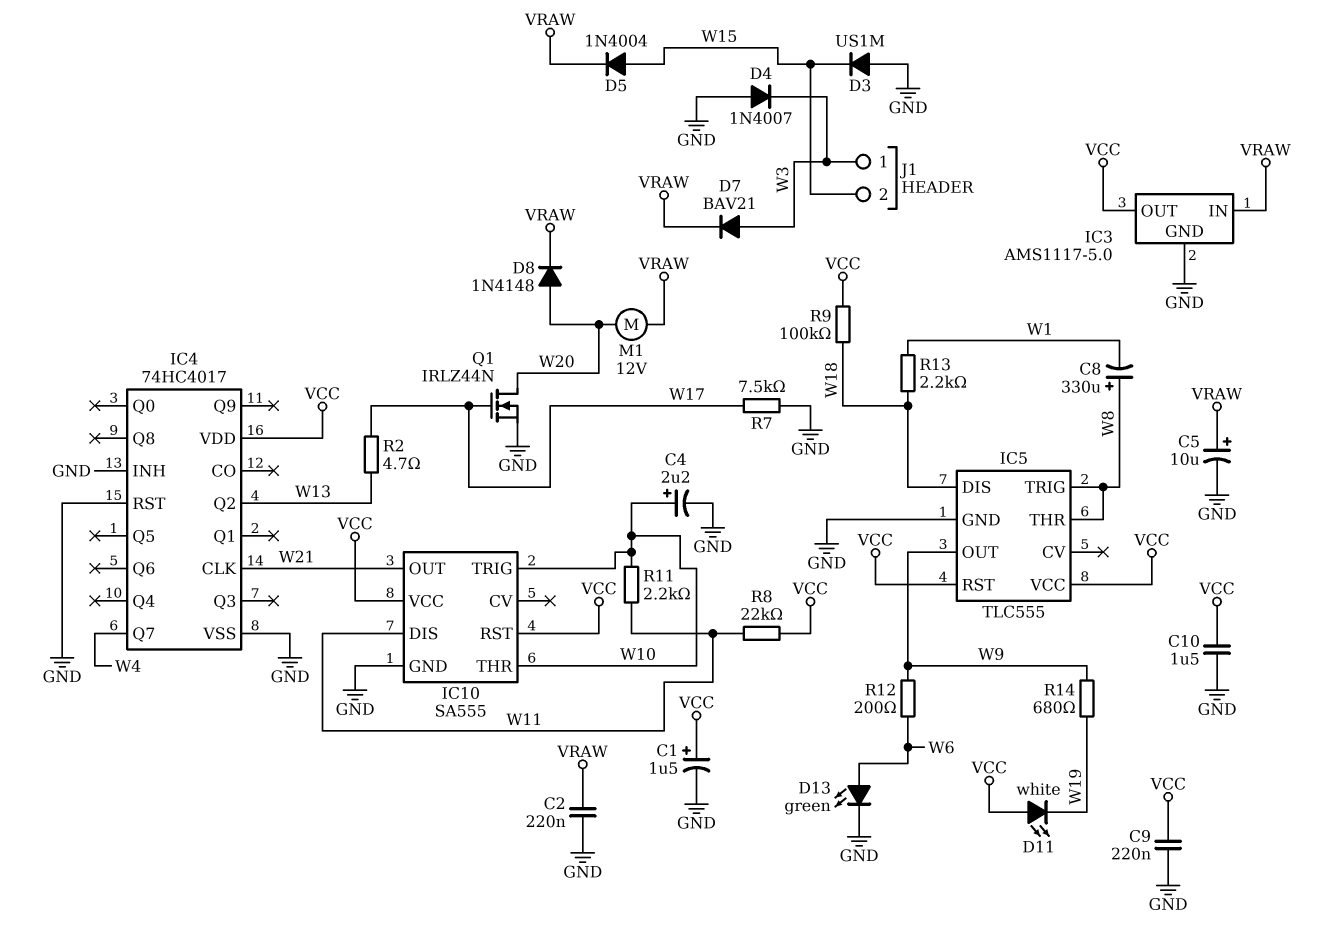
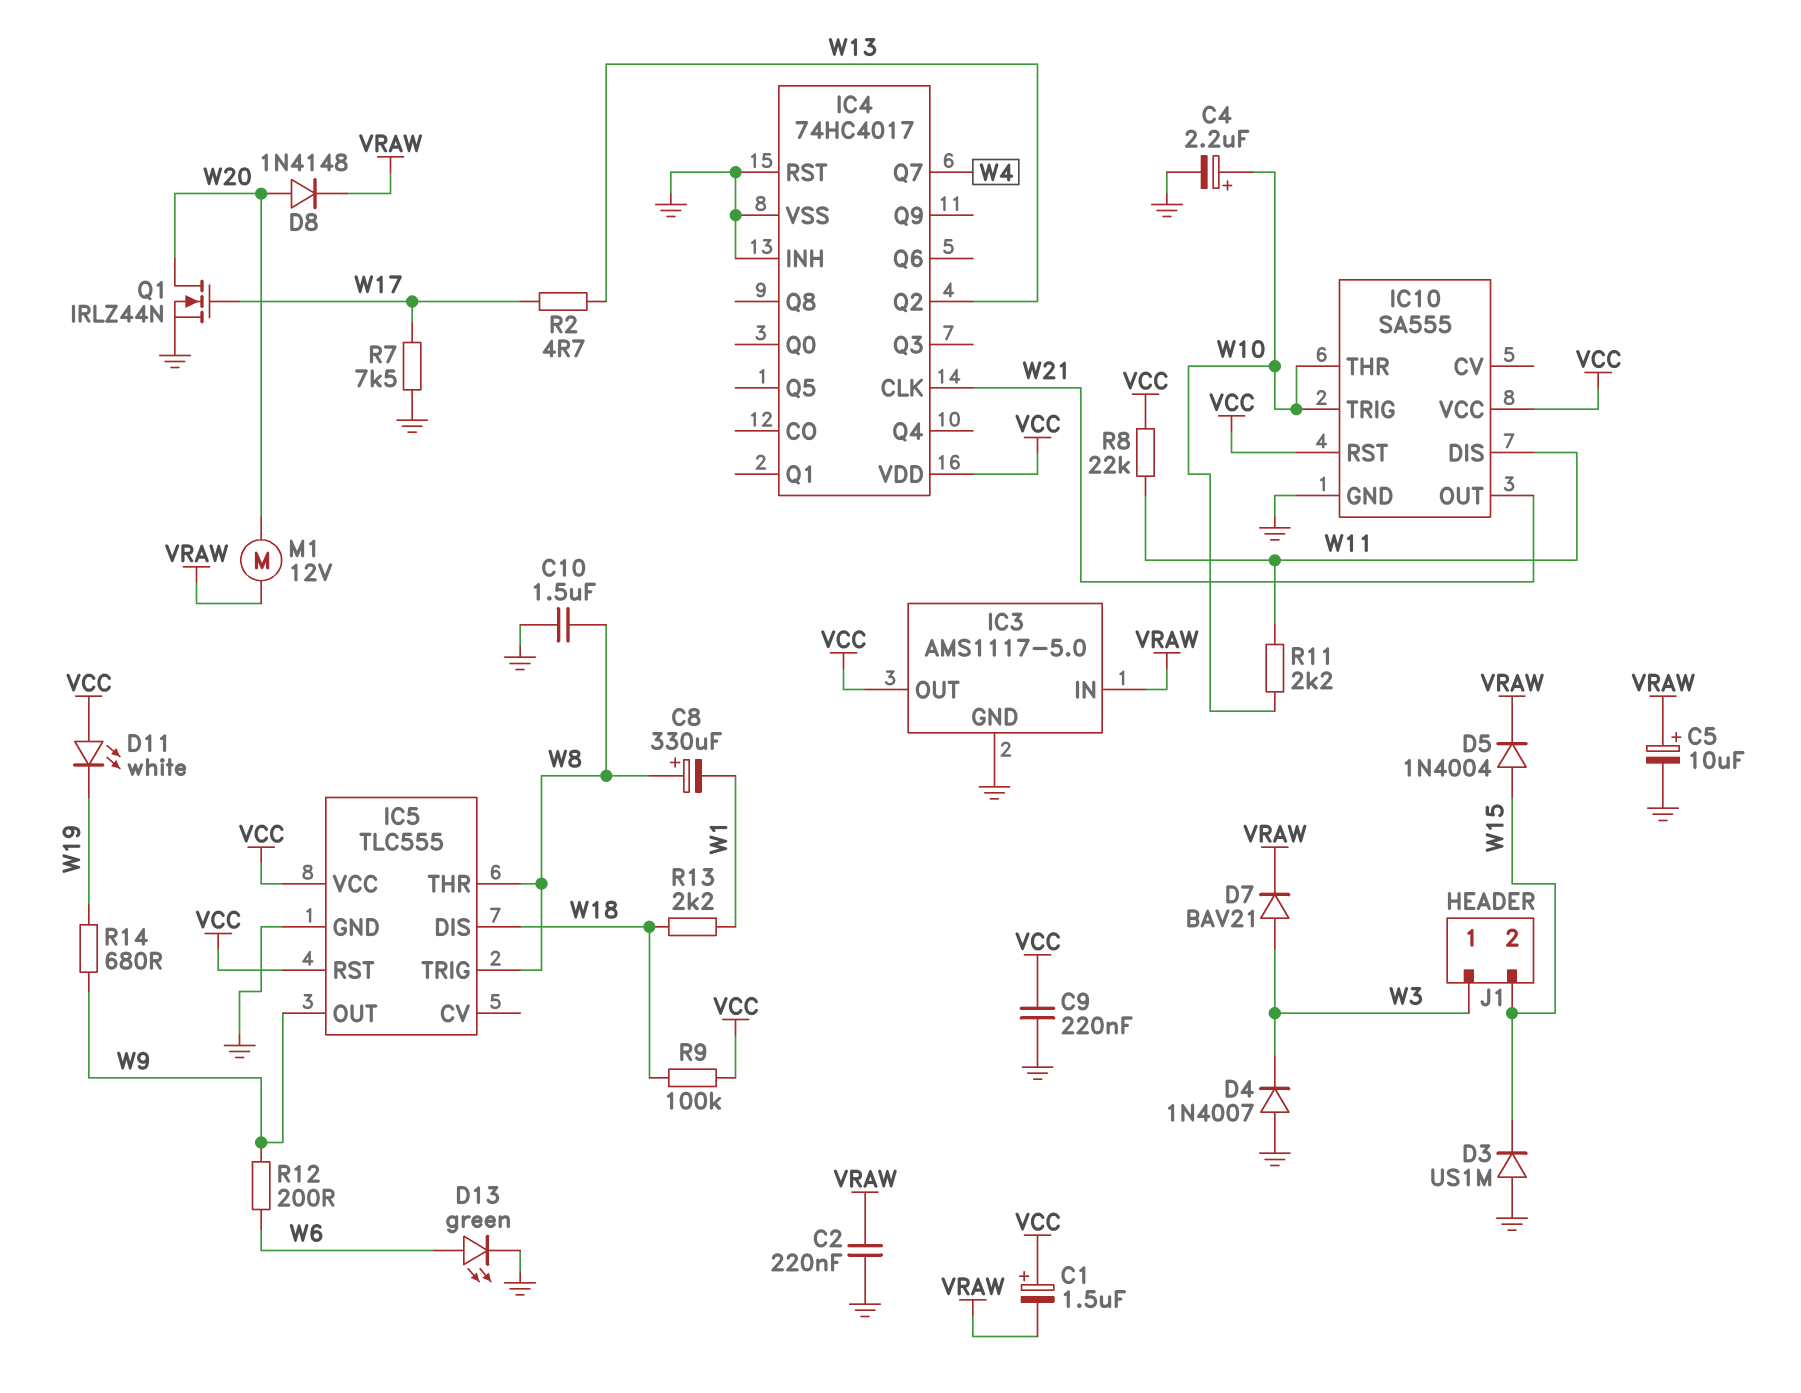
C1: 1.5uF (plus VCC, minus GND) -> 1.5uF (plus VCC, minus VRAW)
C10: 1.5uF (GND, VCC) -> 1.5uF (GND, W8)

